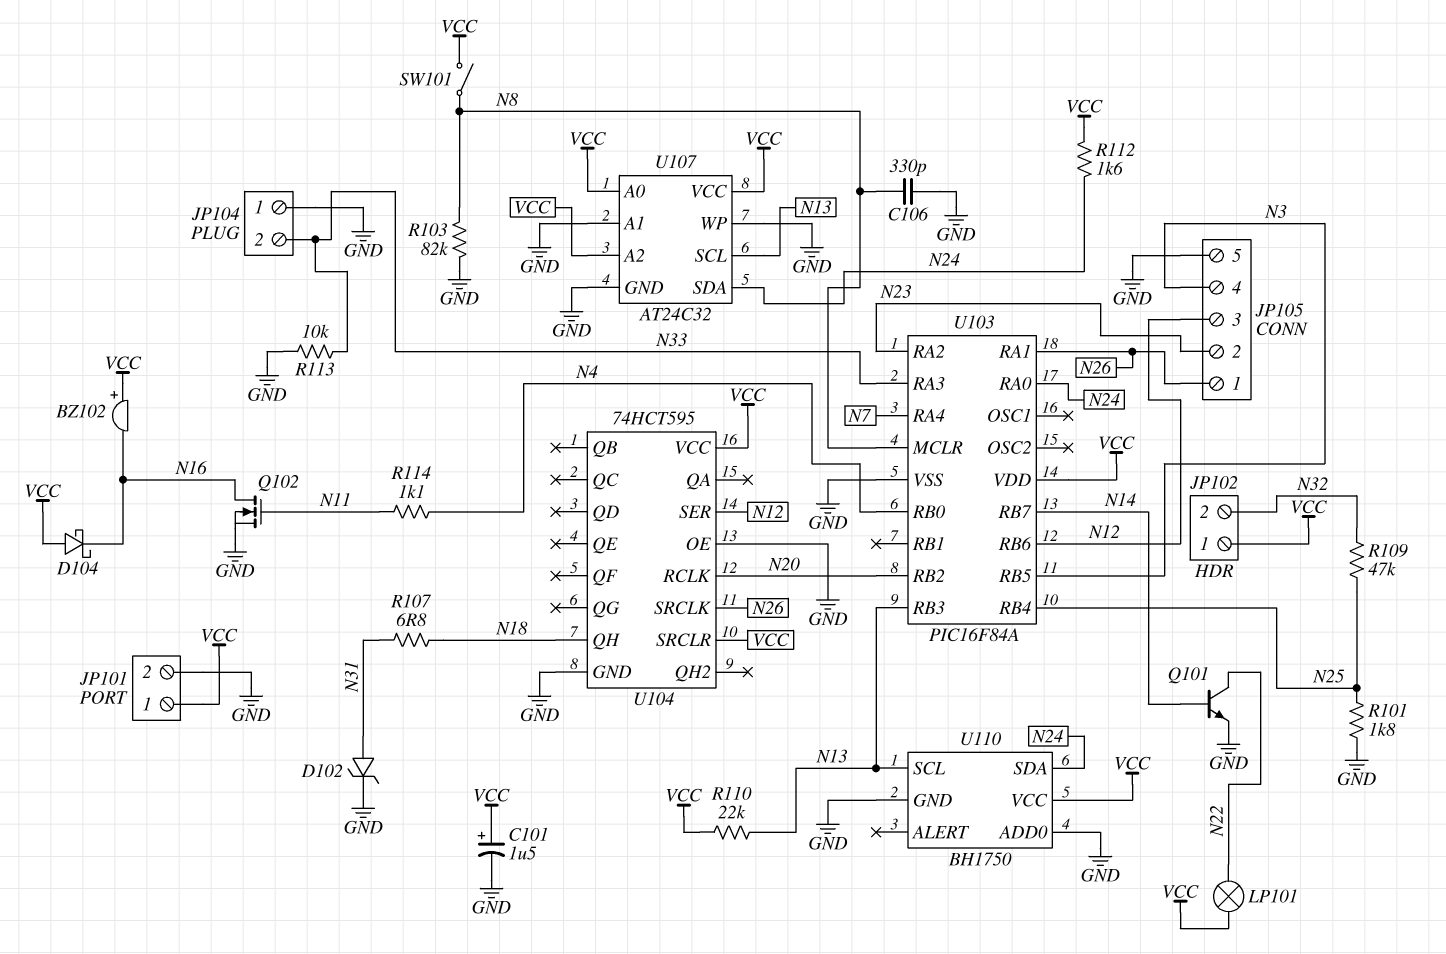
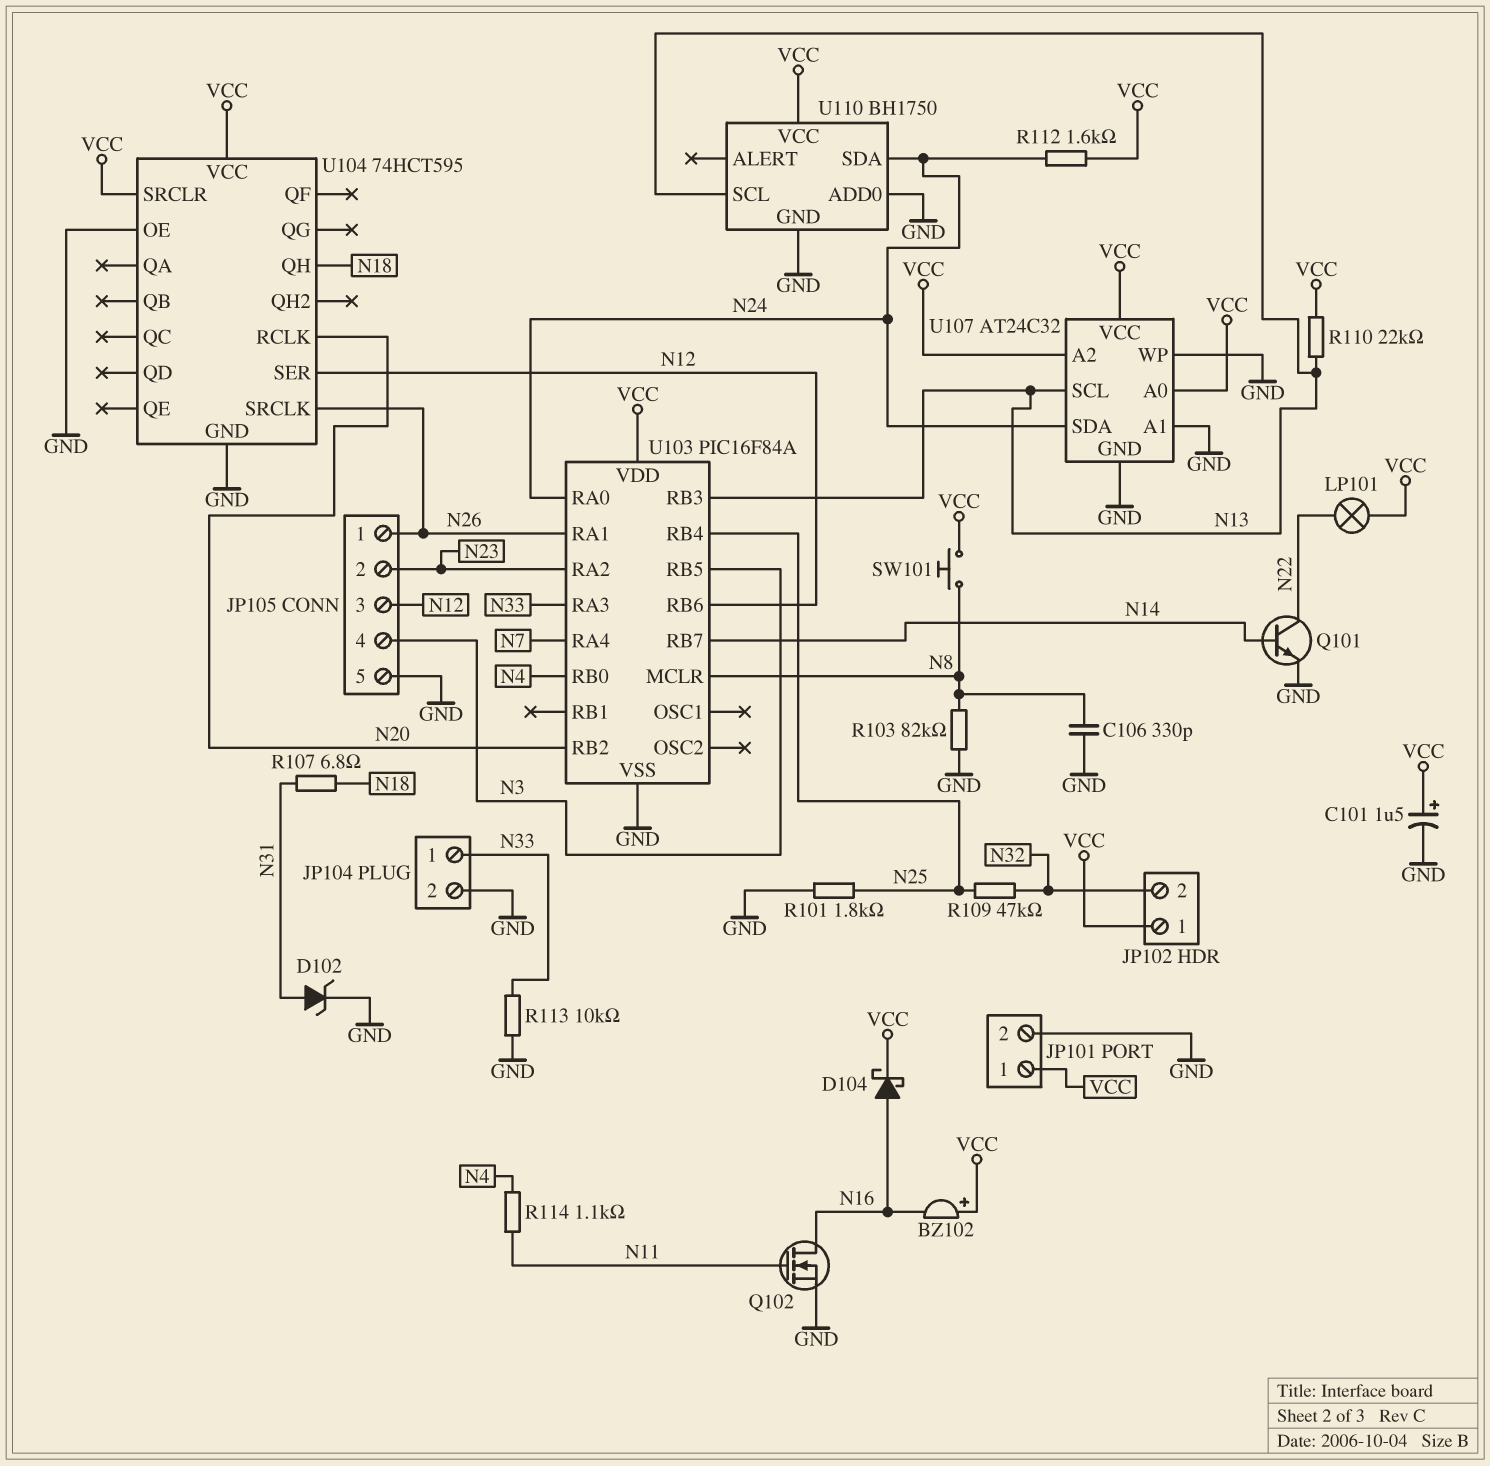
D104: schottky (A VCC, K N16) -> schottky (A N16, K VCC)
JP104 pin 1: GND -> N33
JP104 pin 2: N33 -> GND
SW101: switch (N8, VCC) -> button (N8, VCC)

